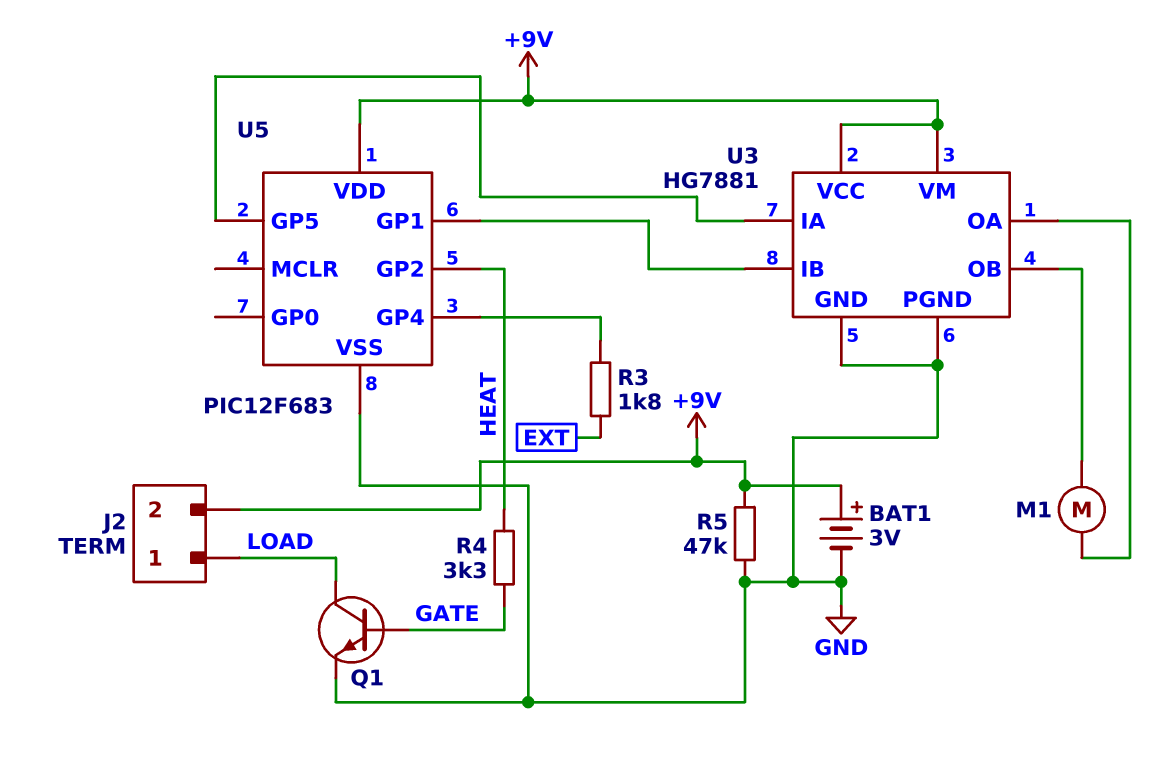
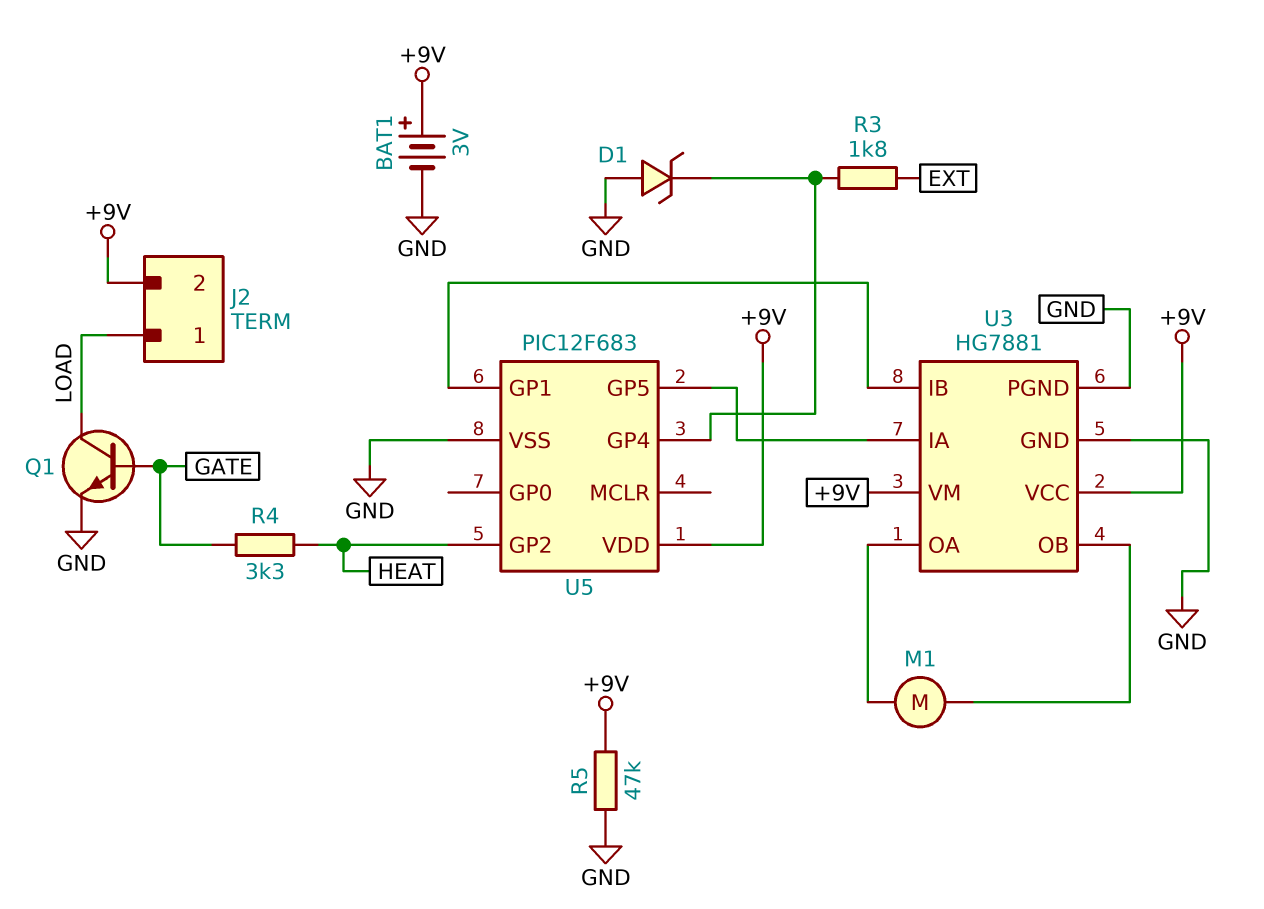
D1: none -> zener (A GND, K U5/GP4)

